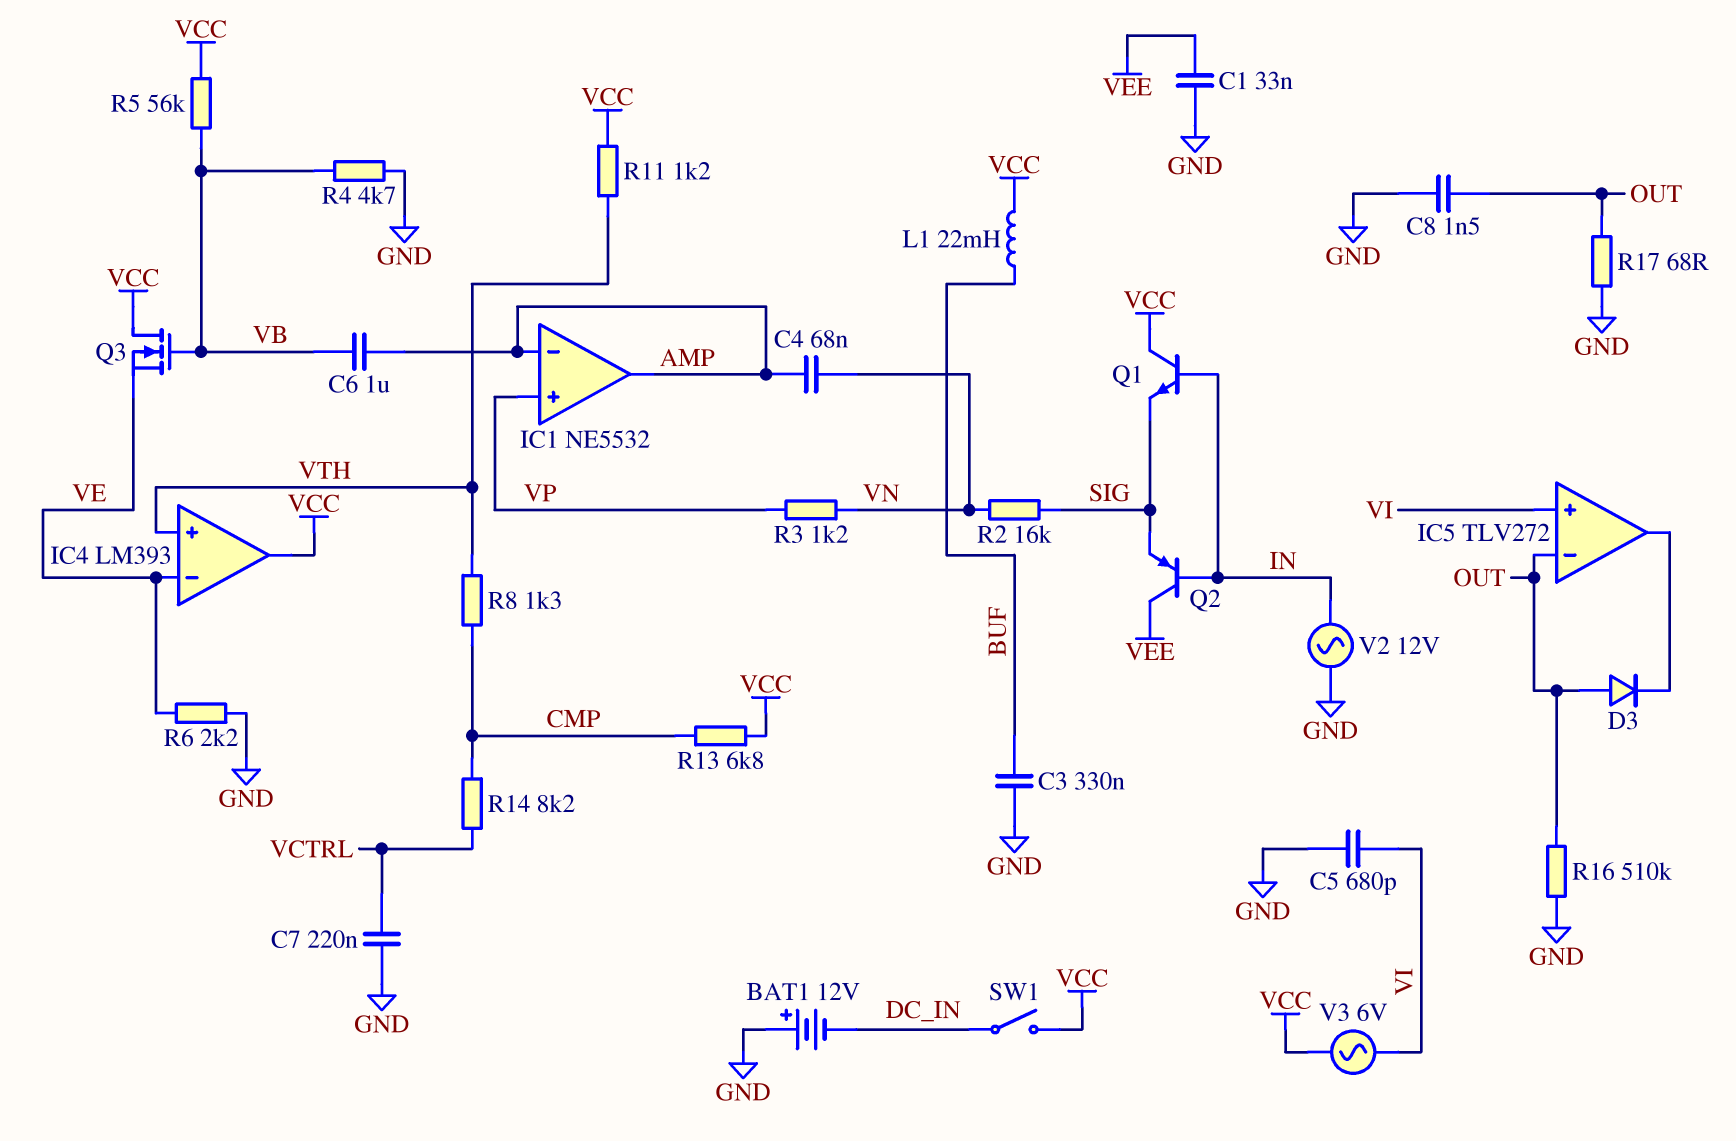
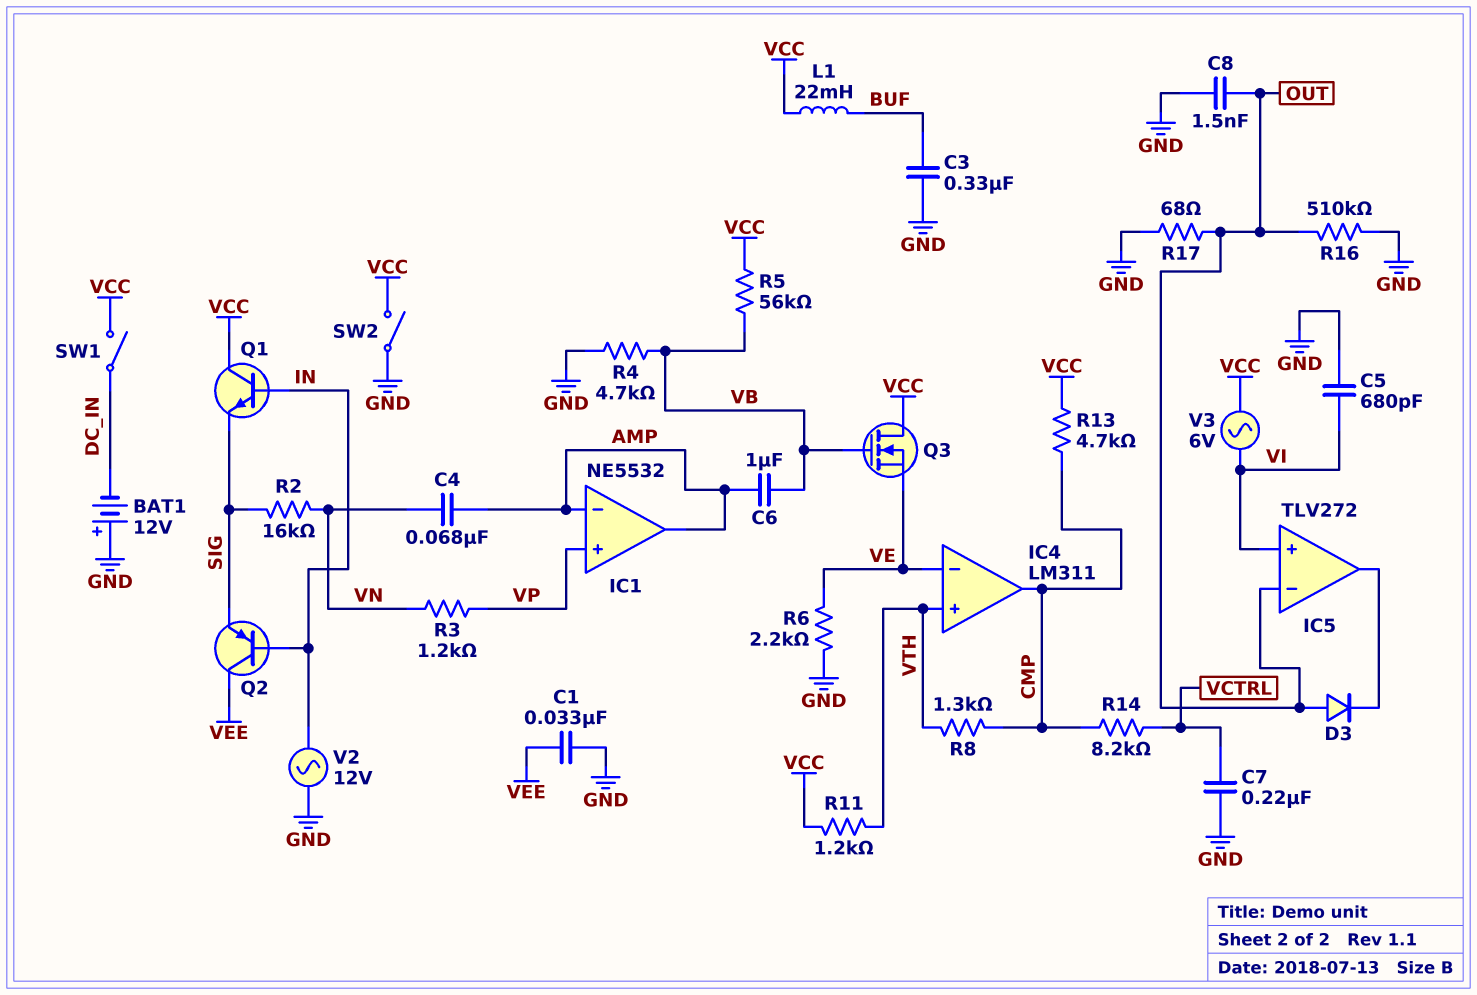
IC4: LM393 -> LM311
IC4 pin out: VCC -> CMP
R13: 6.8k (CMP, VCC) -> 4.7k (CMP, VCC)
SW2: none -> switch (GND, VCC)

